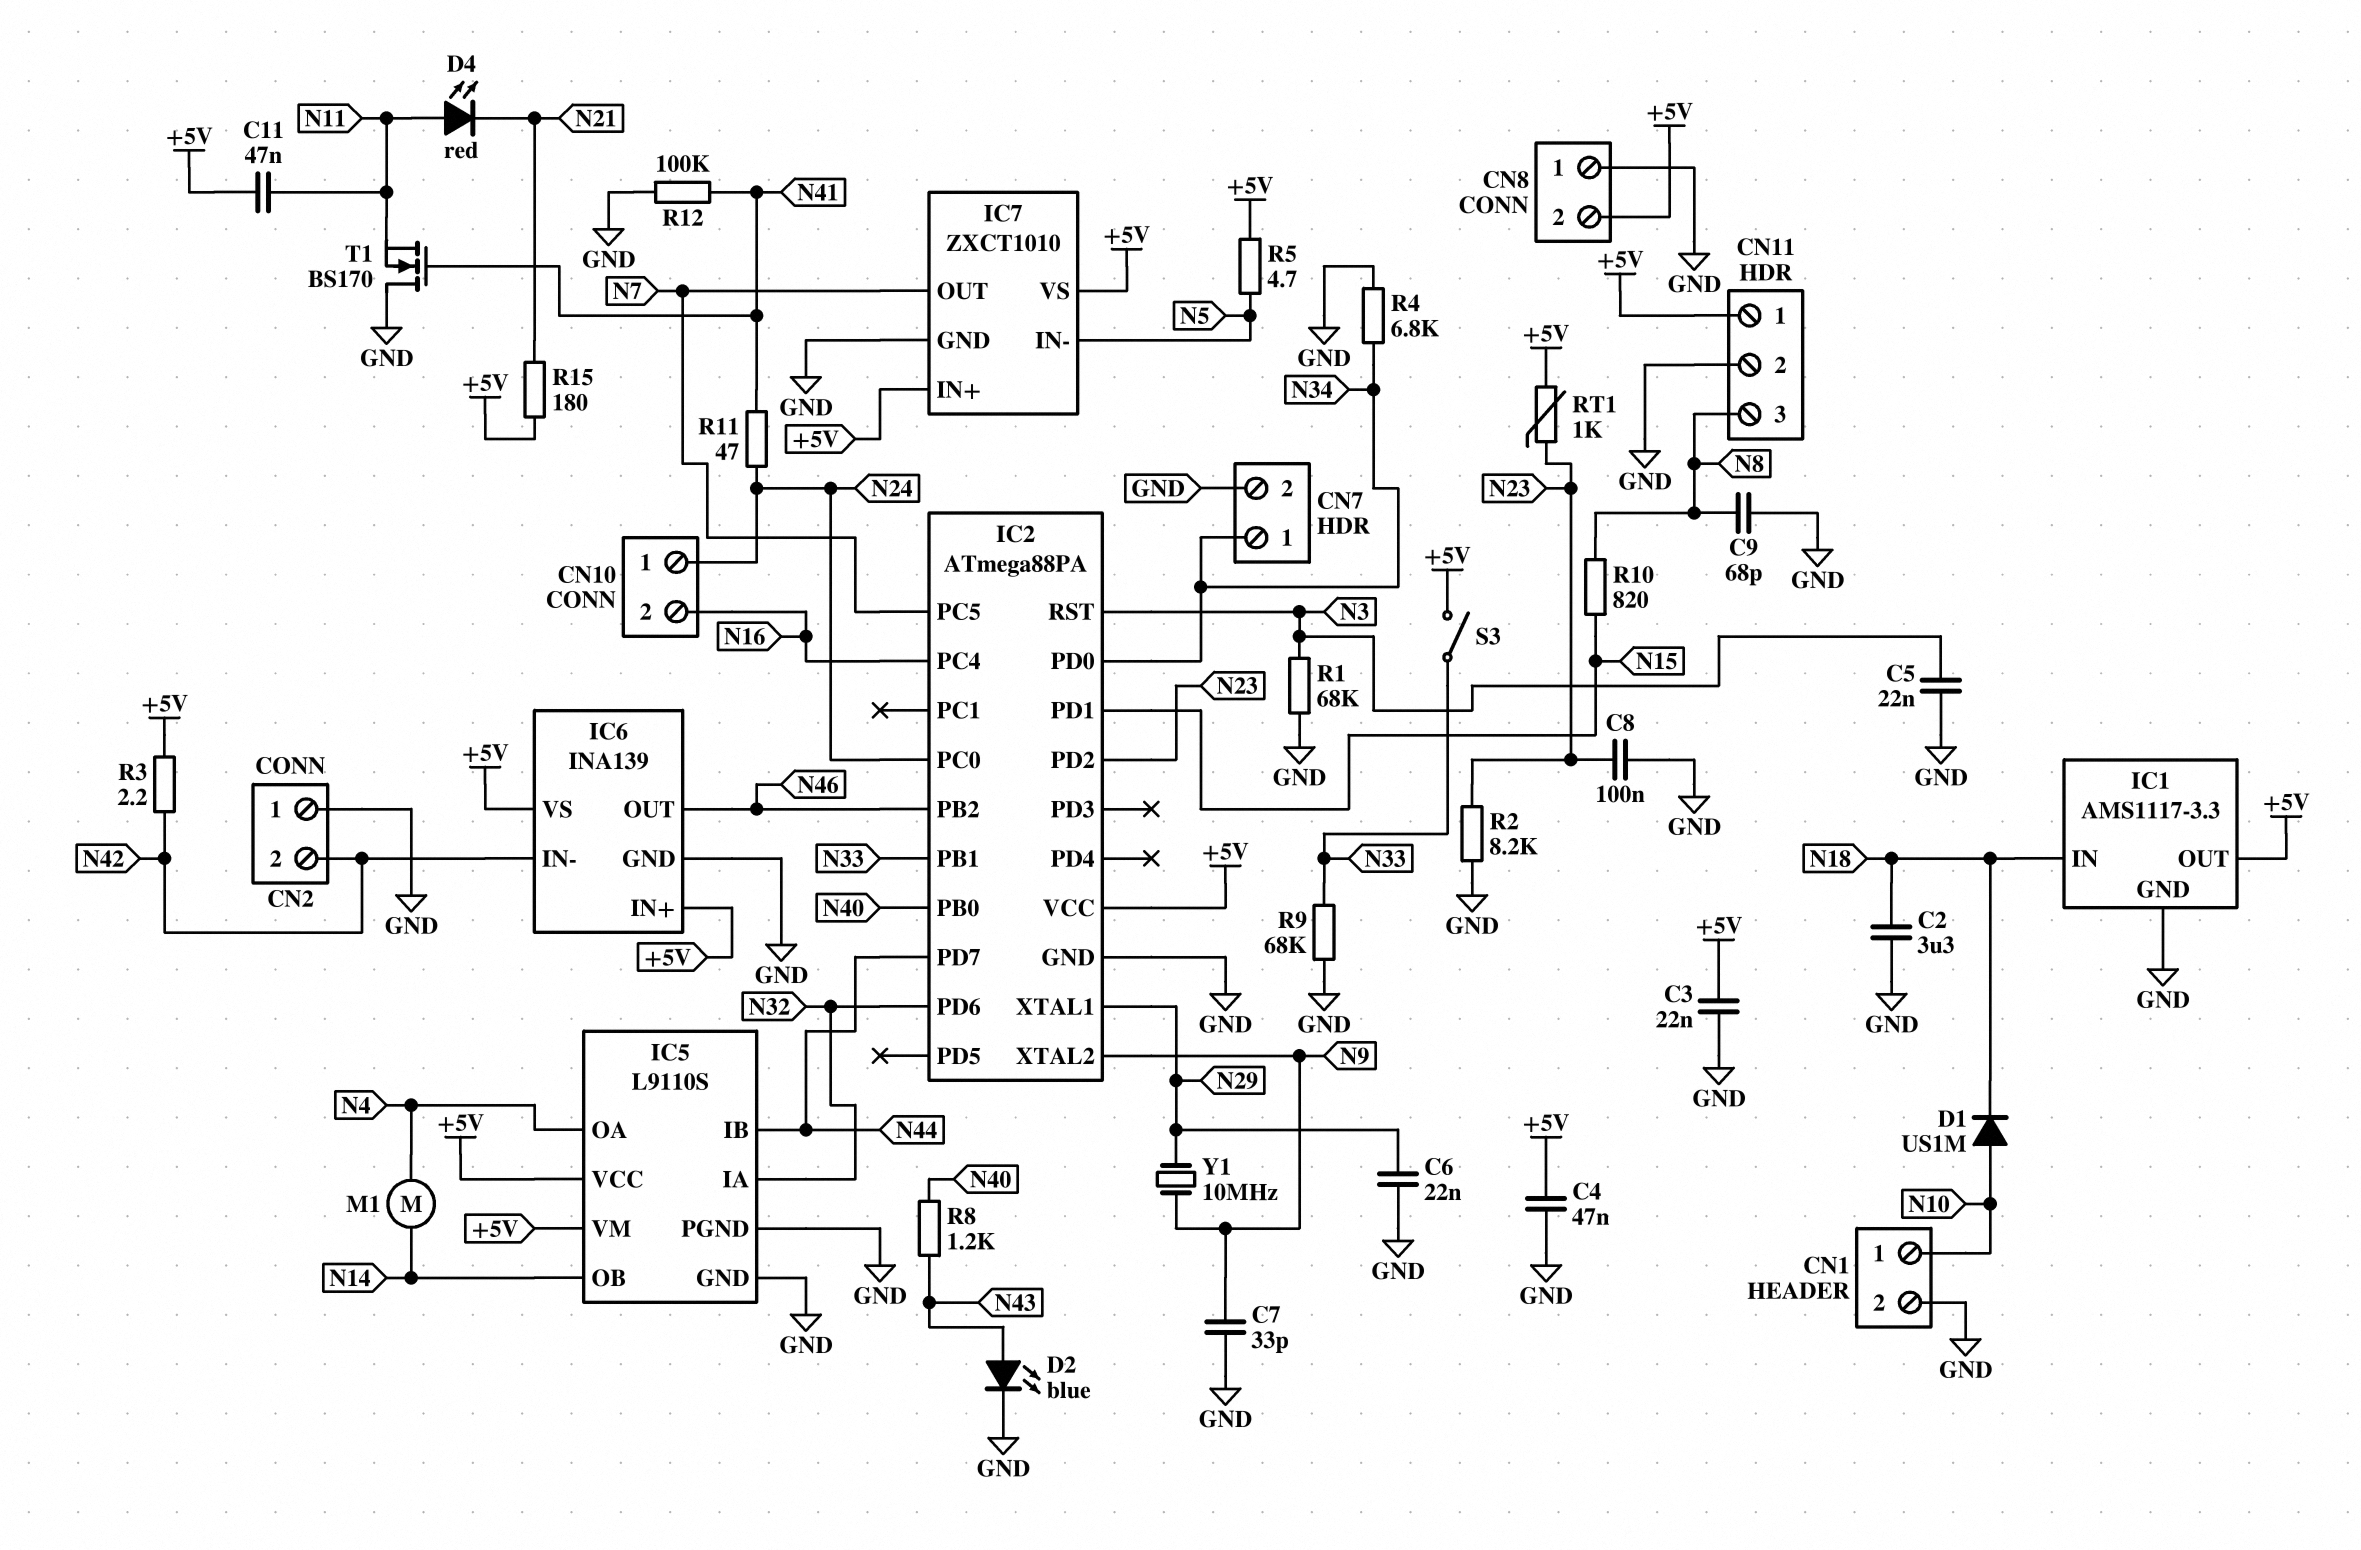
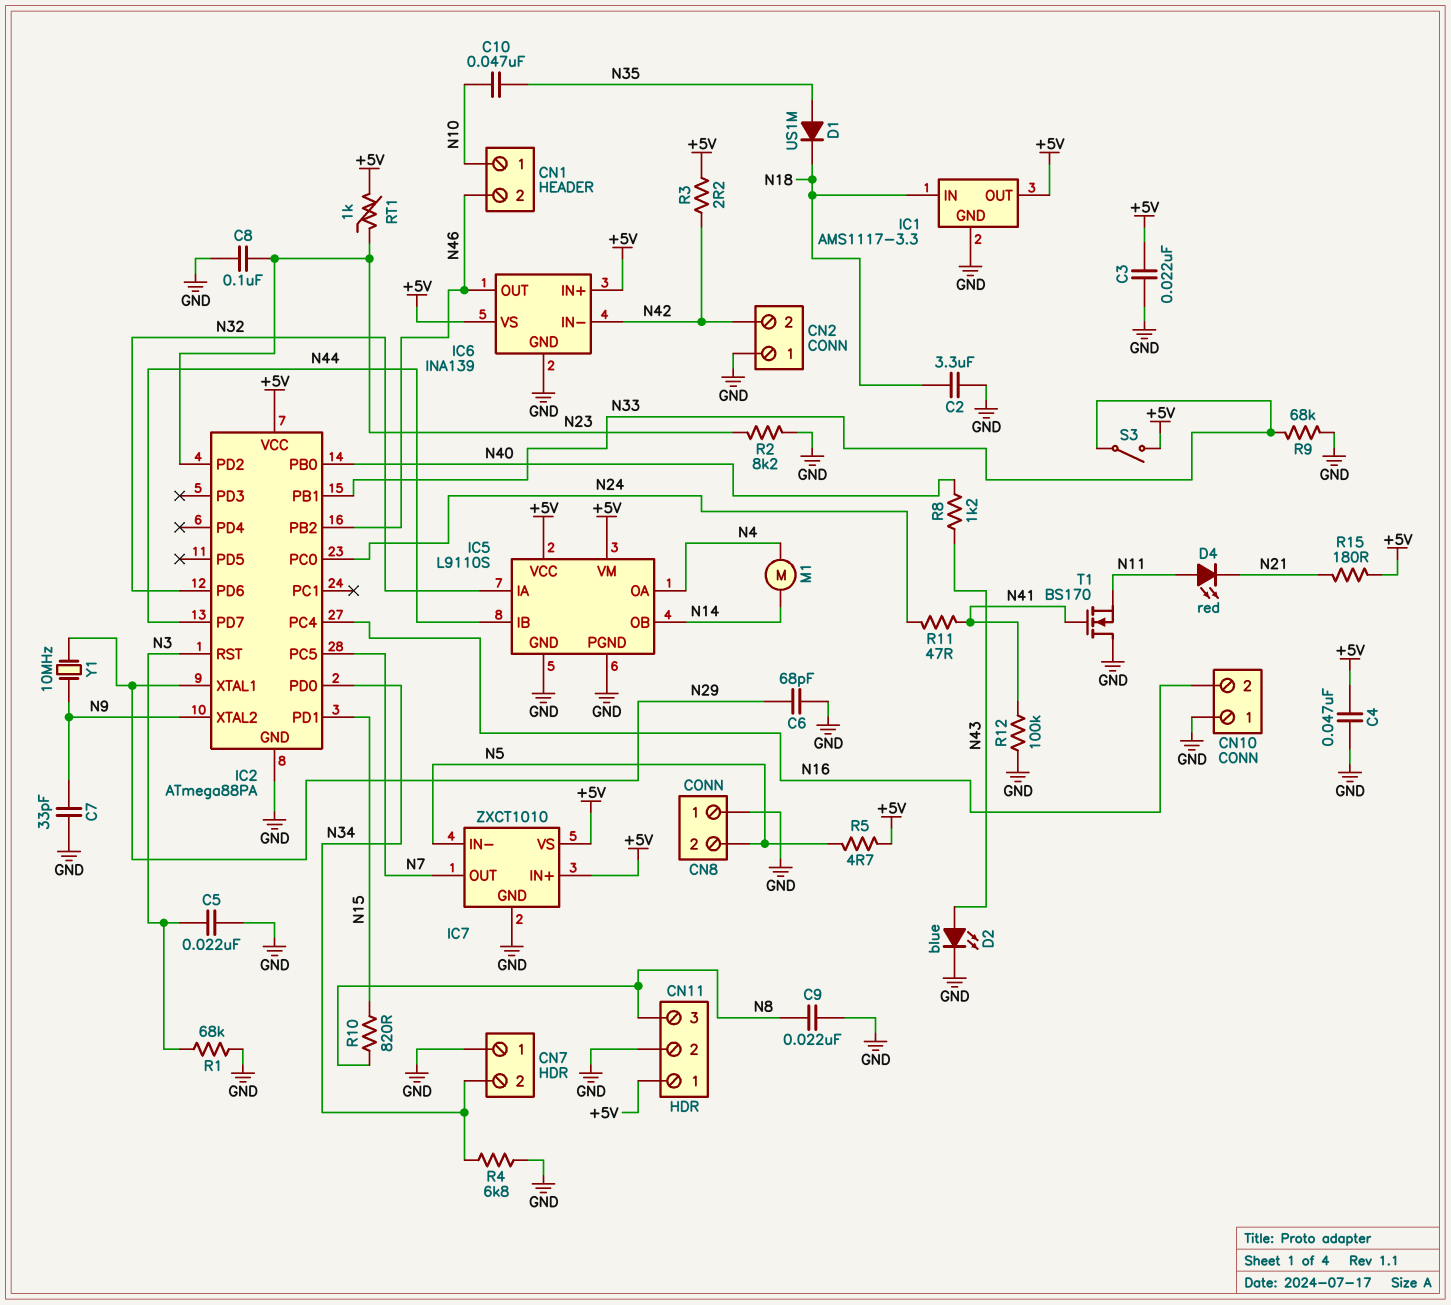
C6: 22nF (GND, N29) -> 68pF (GND, N29)
C9: 68pF (GND, N8) -> 22nF (GND, N8)
C10: none -> 47nF (N10, N35)
C11: 47nF (+5V, N11) -> none
CN1 pin 2: GND -> N46
CN7 pin 1: N34 -> GND
CN7 pin 2: GND -> N34
CN8 pin 2: +5V -> N5
CN10 pin 1: N24 -> GND
D1: diode US1M (A N10, K N18) -> diode US1M (A N35, K N18)

